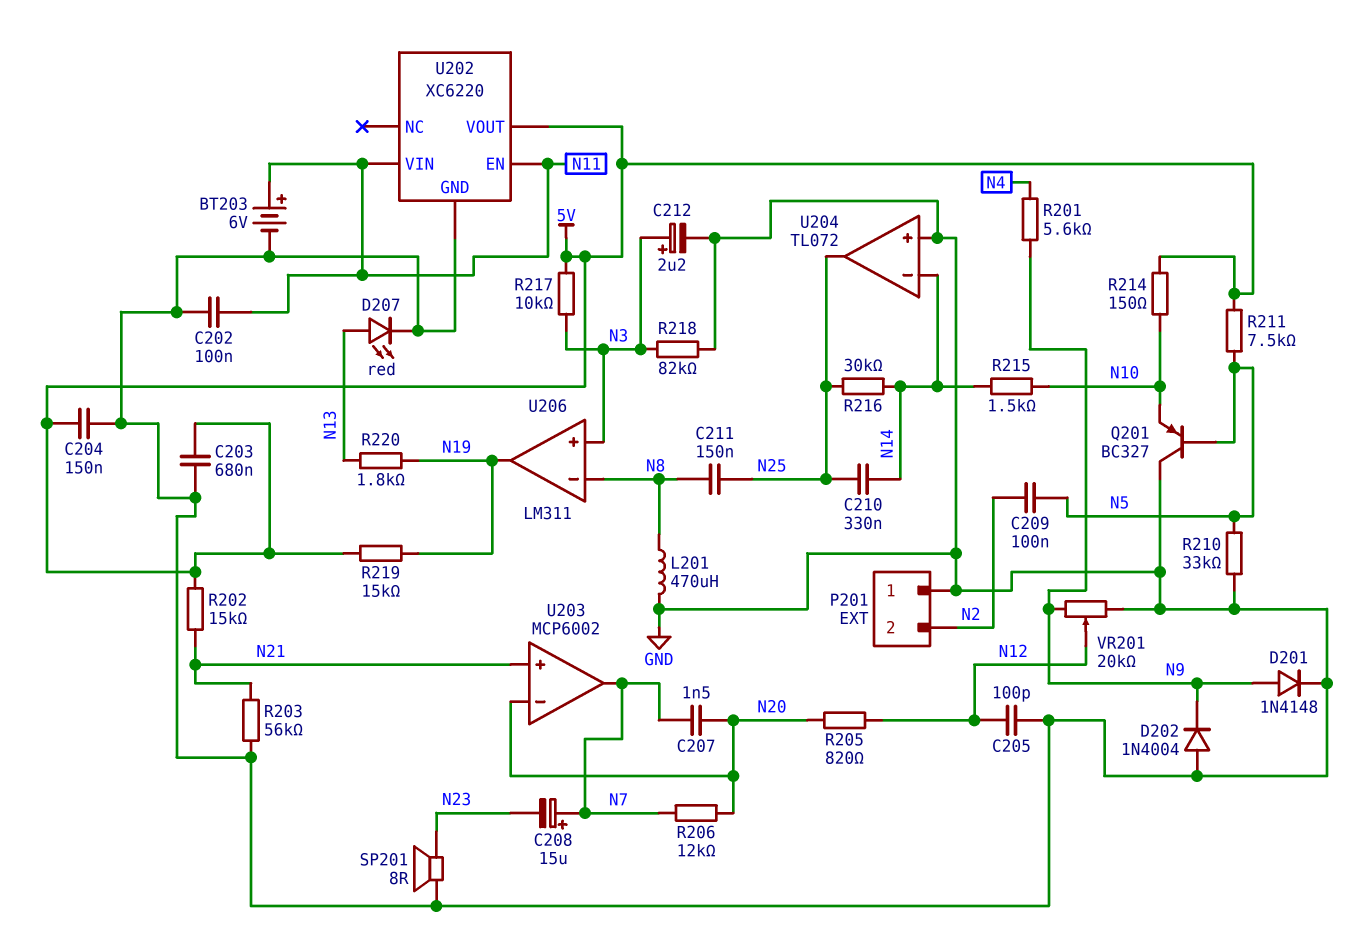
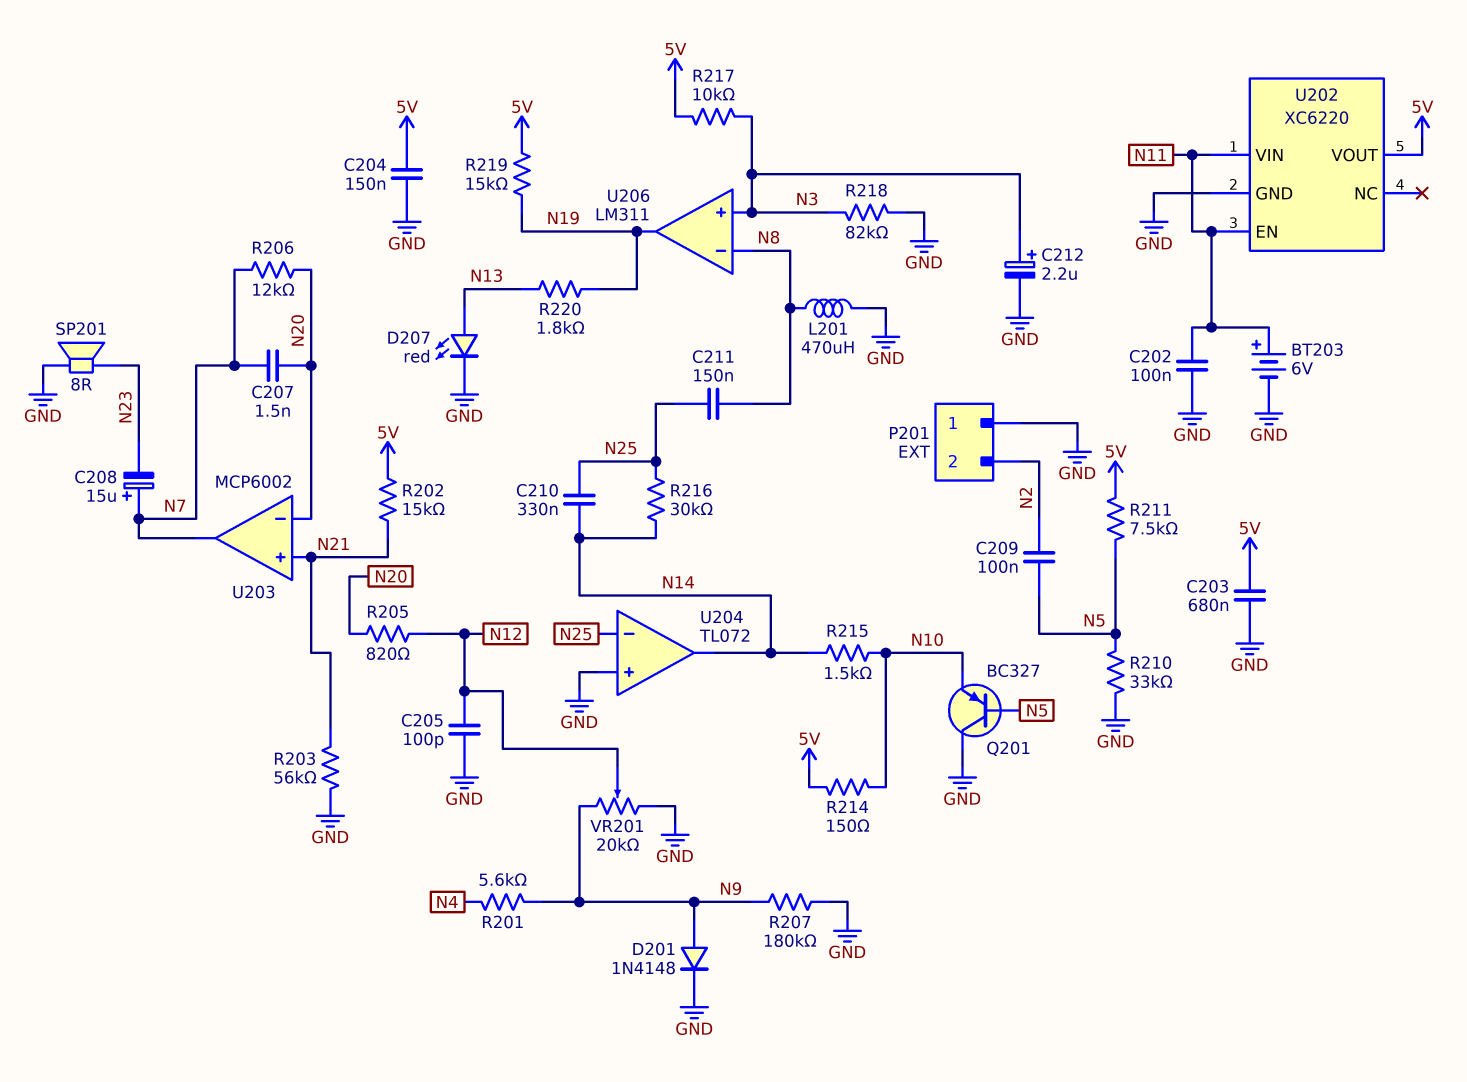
D202: diode 1N4004 (A GND, K N9) -> none
R207: none -> 180k (GND, N9)
U204 pin in-: N14 -> N25
U204 pin out: N25 -> N14

